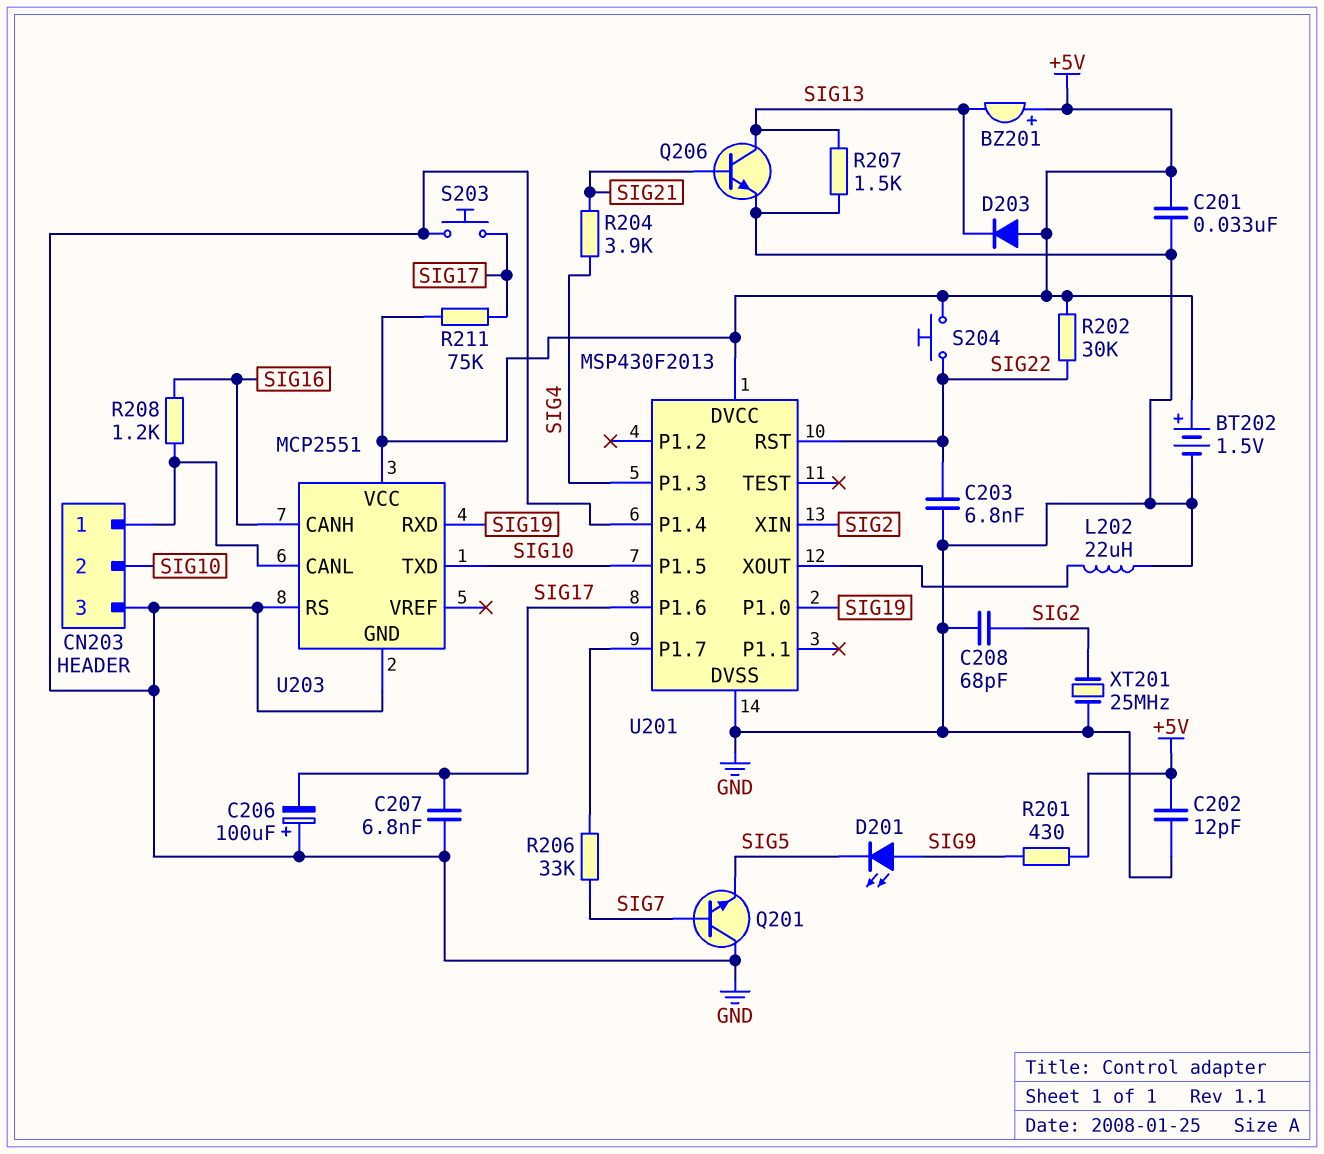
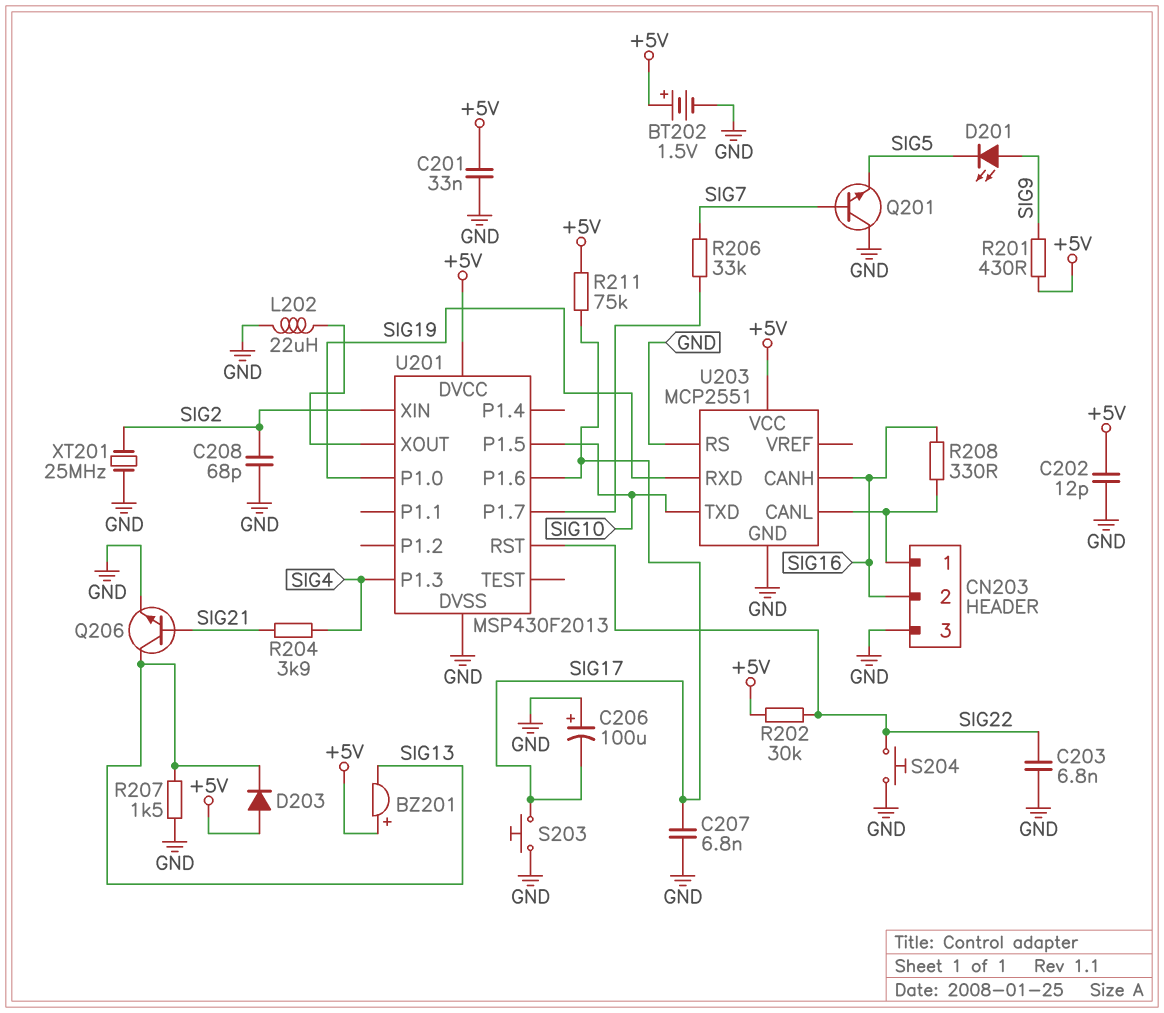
CN203 pin 2: SIG10 -> SIG16
R208: 1.2k (CN203/1, SIG16) -> 330 (CN203/1, SIG16)
S204: button (+5V, SIG22) -> button (GND, SIG22)
U201 pin P1.4: GND -> none

